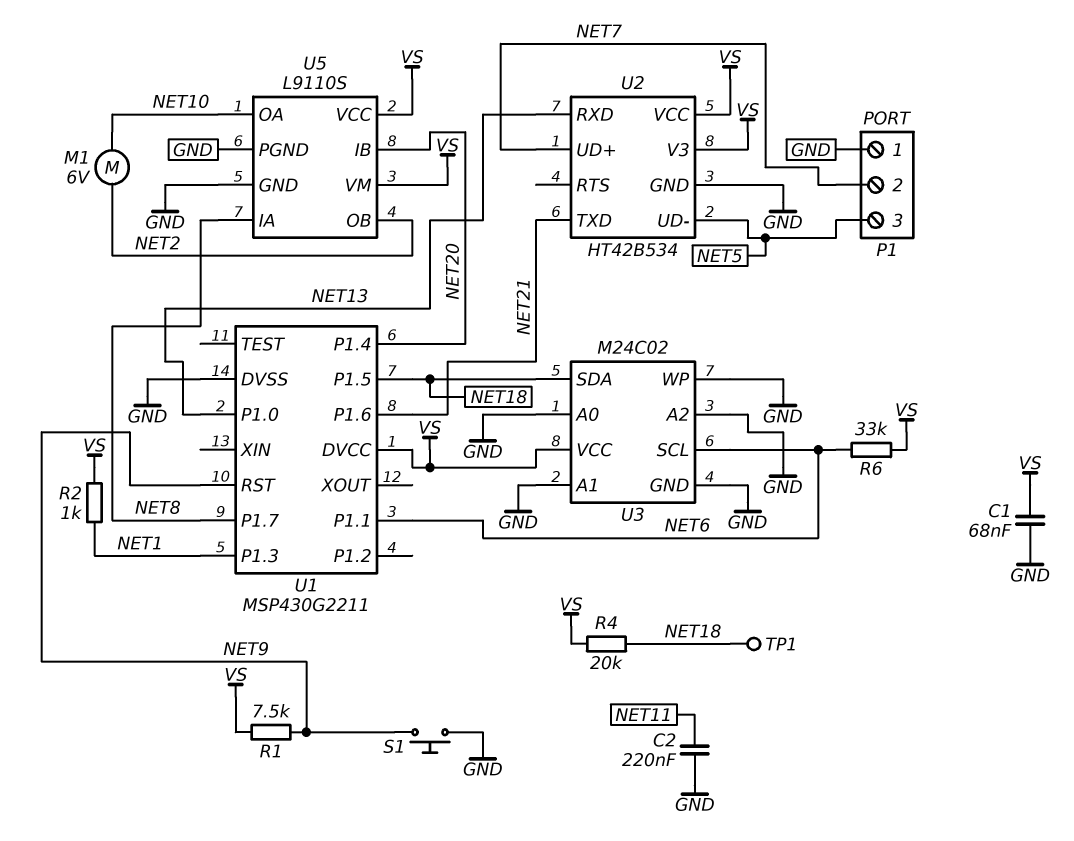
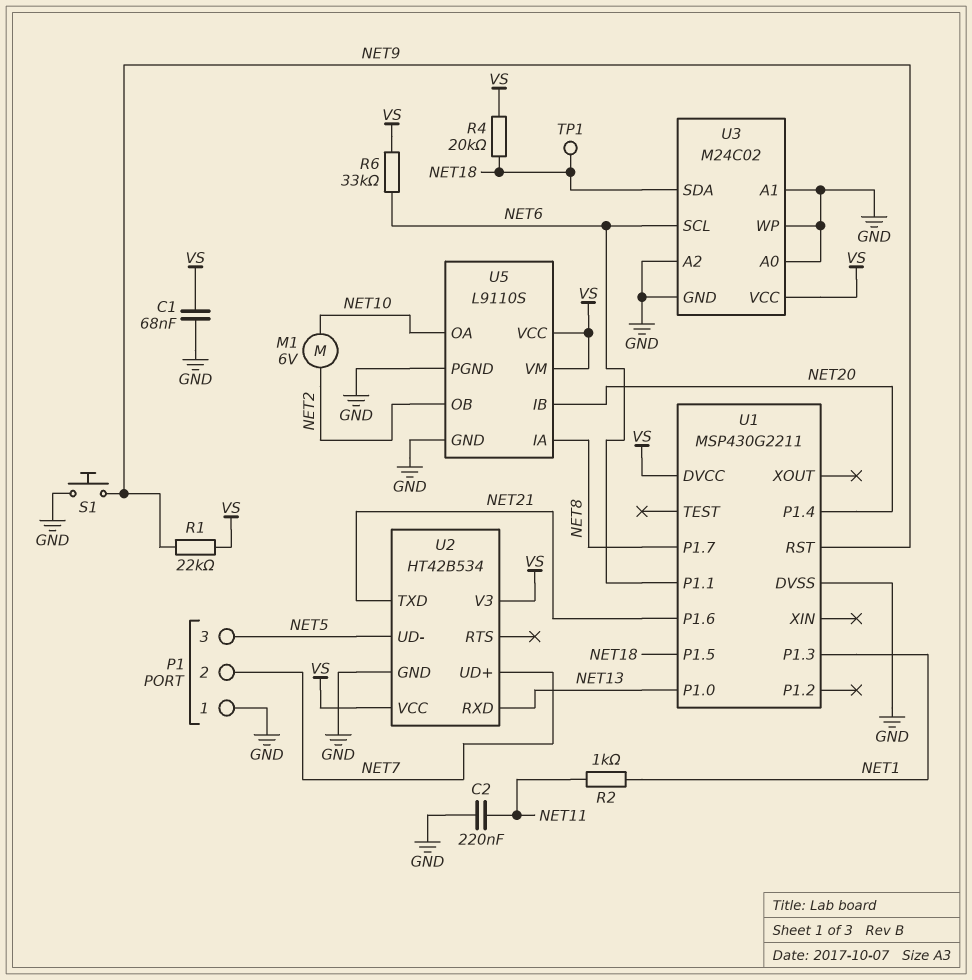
R1: 7.5k (NET9, VS) -> 22k (NET9, VS)
R2: 1k (NET1, VS) -> 1k (NET1, NET11)

